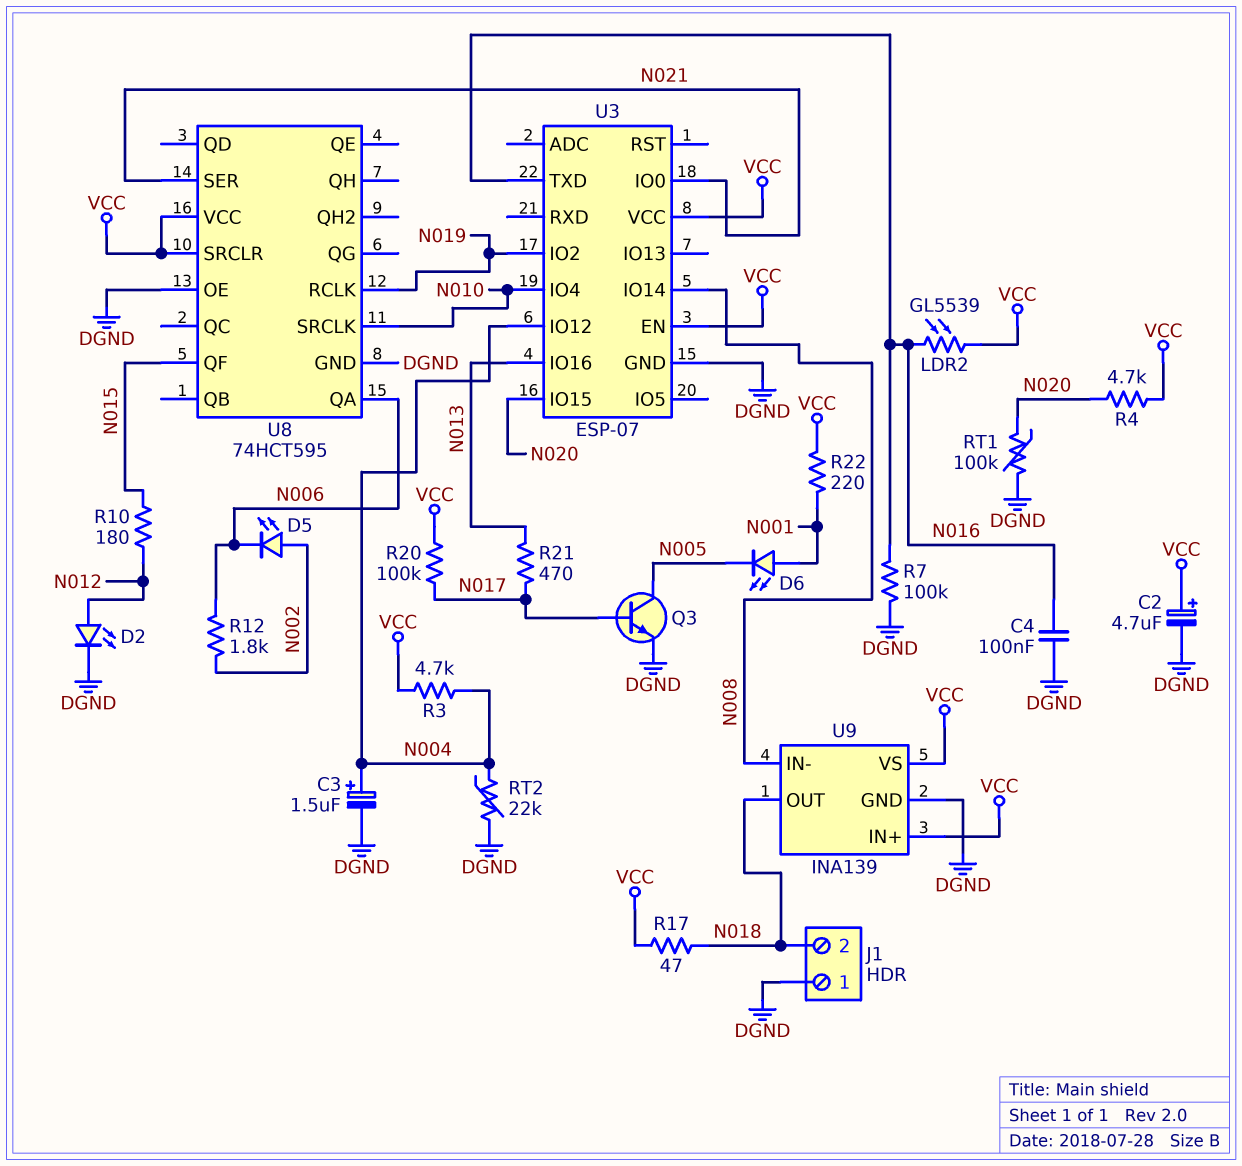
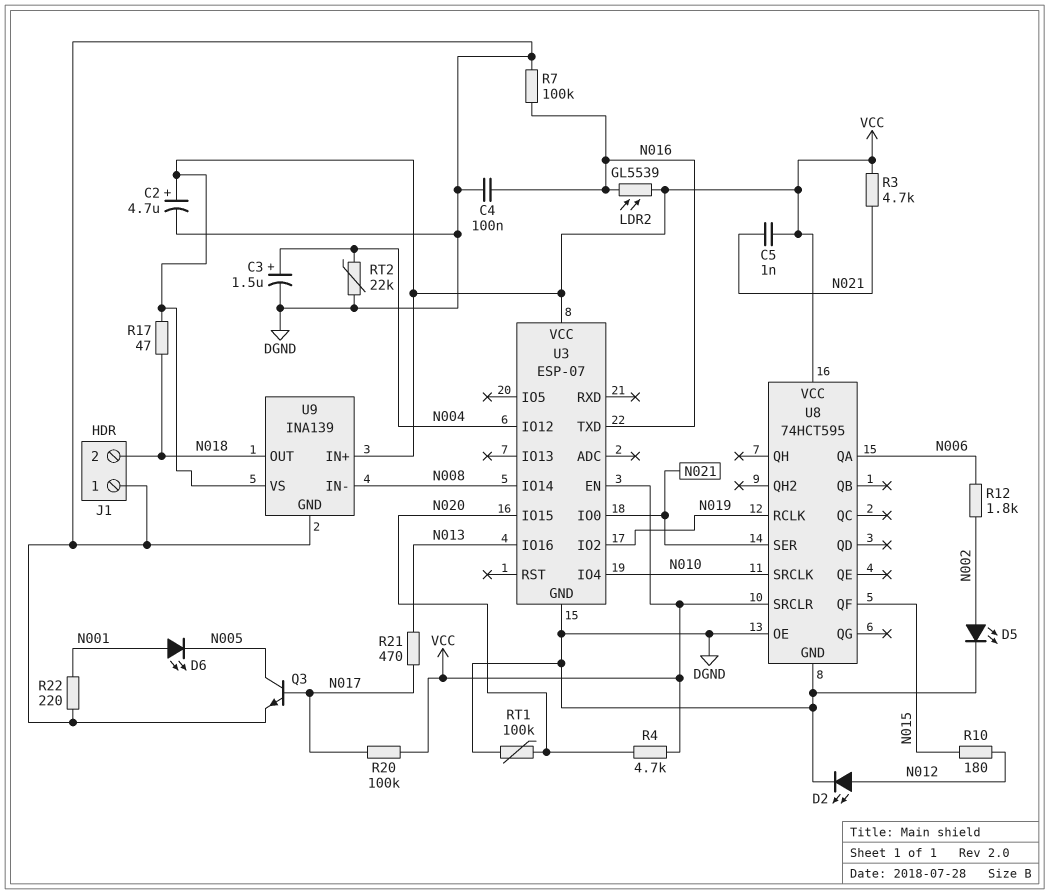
C5: none -> 1nF (N021, VCC)
D5: LED (A N002, K N006) -> LED (A N002, K DGND)
R3: 4.7k (N004, VCC) -> 4.7k (N021, VCC)
R22: 220 (N001, VCC) -> 220 (DGND, N001)

